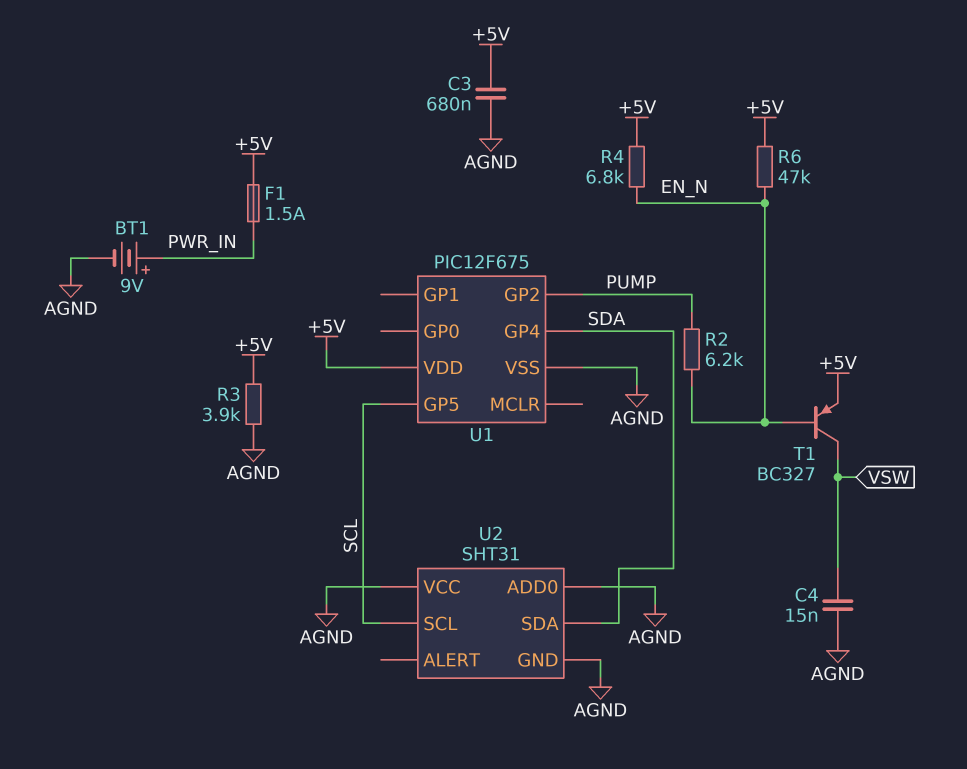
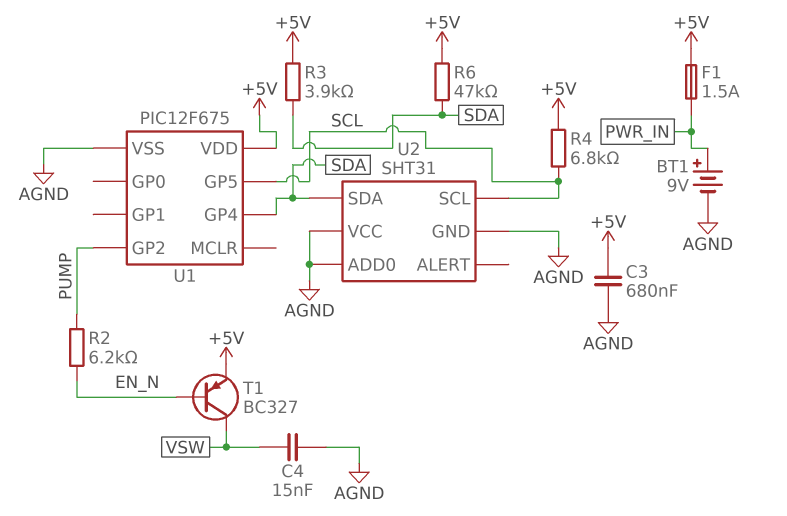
R3: 3.9k (+5V, AGND) -> 3.9k (+5V, SDA)
R4: 6.8k (+5V, EN_N) -> 6.8k (+5V, SCL)
R6: 47k (+5V, EN_N) -> 47k (+5V, SDA)

